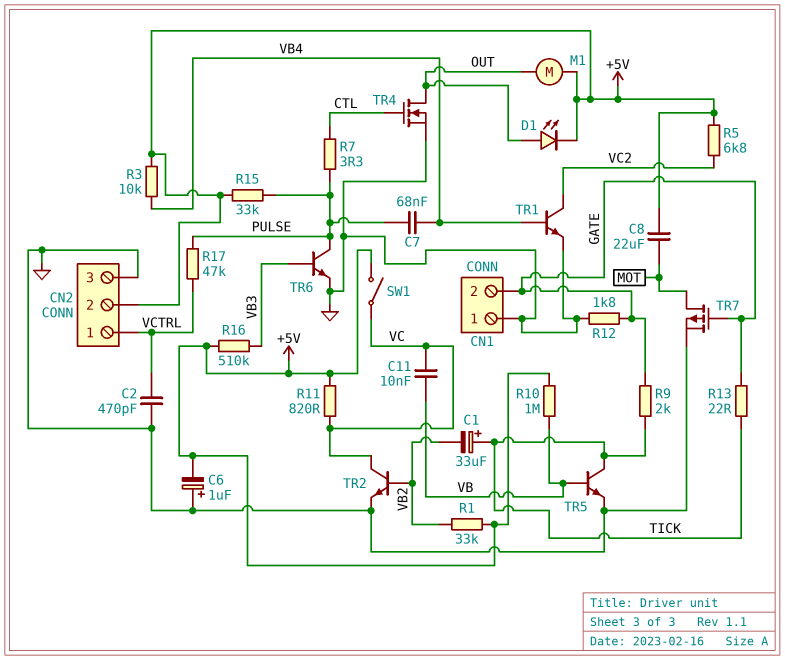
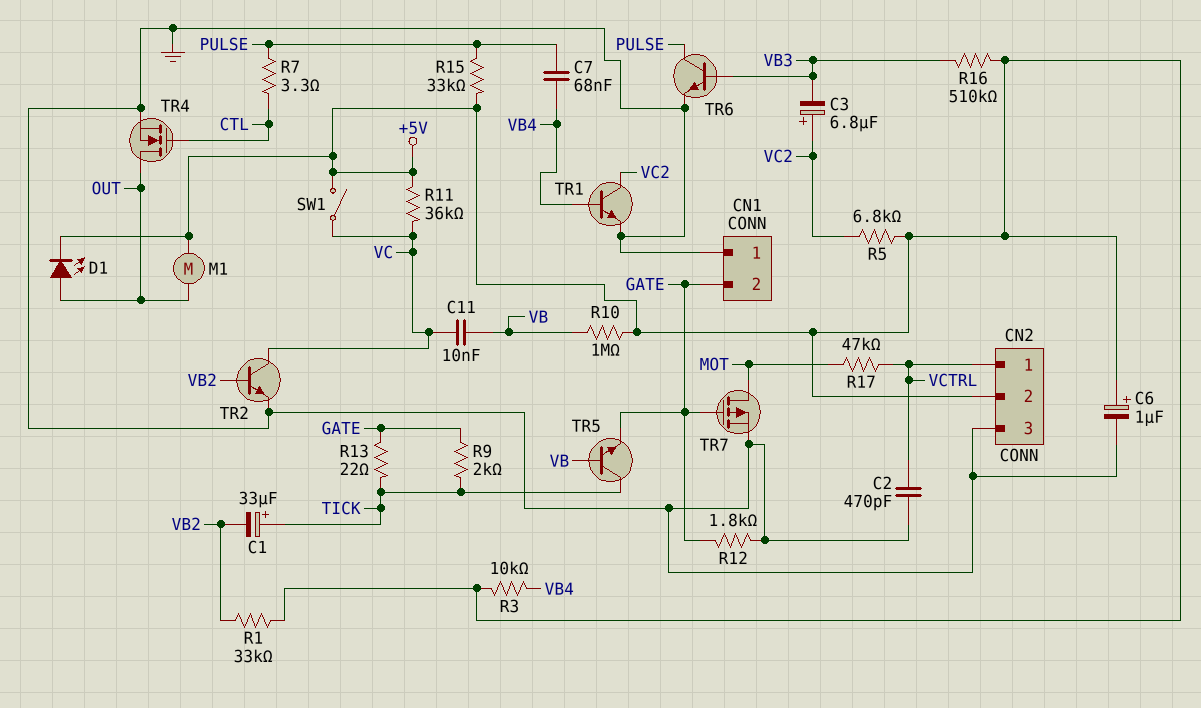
C3: none -> 6.8uF (plus VC2, minus VB3)
C6: 1uF (plus GND, minus +5V) -> 1uF (plus +5V, minus GND)
C8: 22uF (+5V, MOT) -> none
R11: 820 (+5V, VC) -> 36k (+5V, VC)
R17: 47k (PULSE, VCTRL) -> 47k (MOT, VCTRL)
TR5: NPN (B VB, C TICK, E GND) -> NPN (B VB, C TICK, E GATE)

